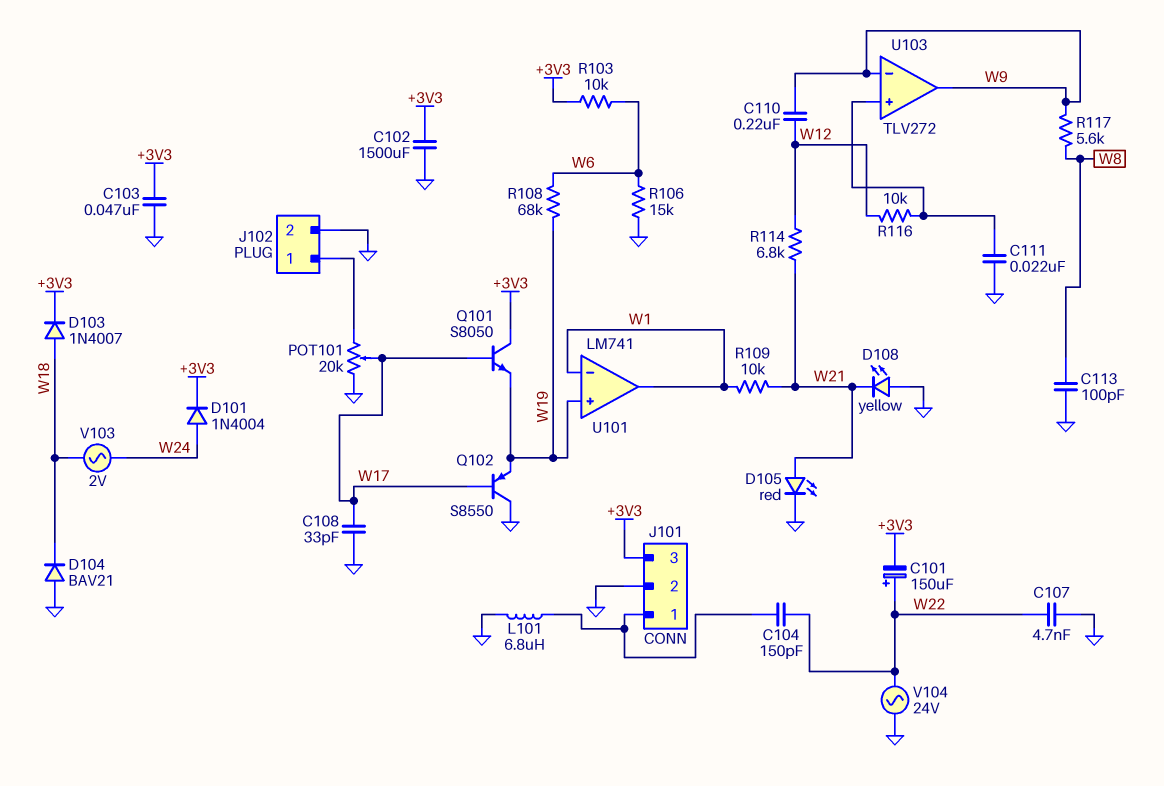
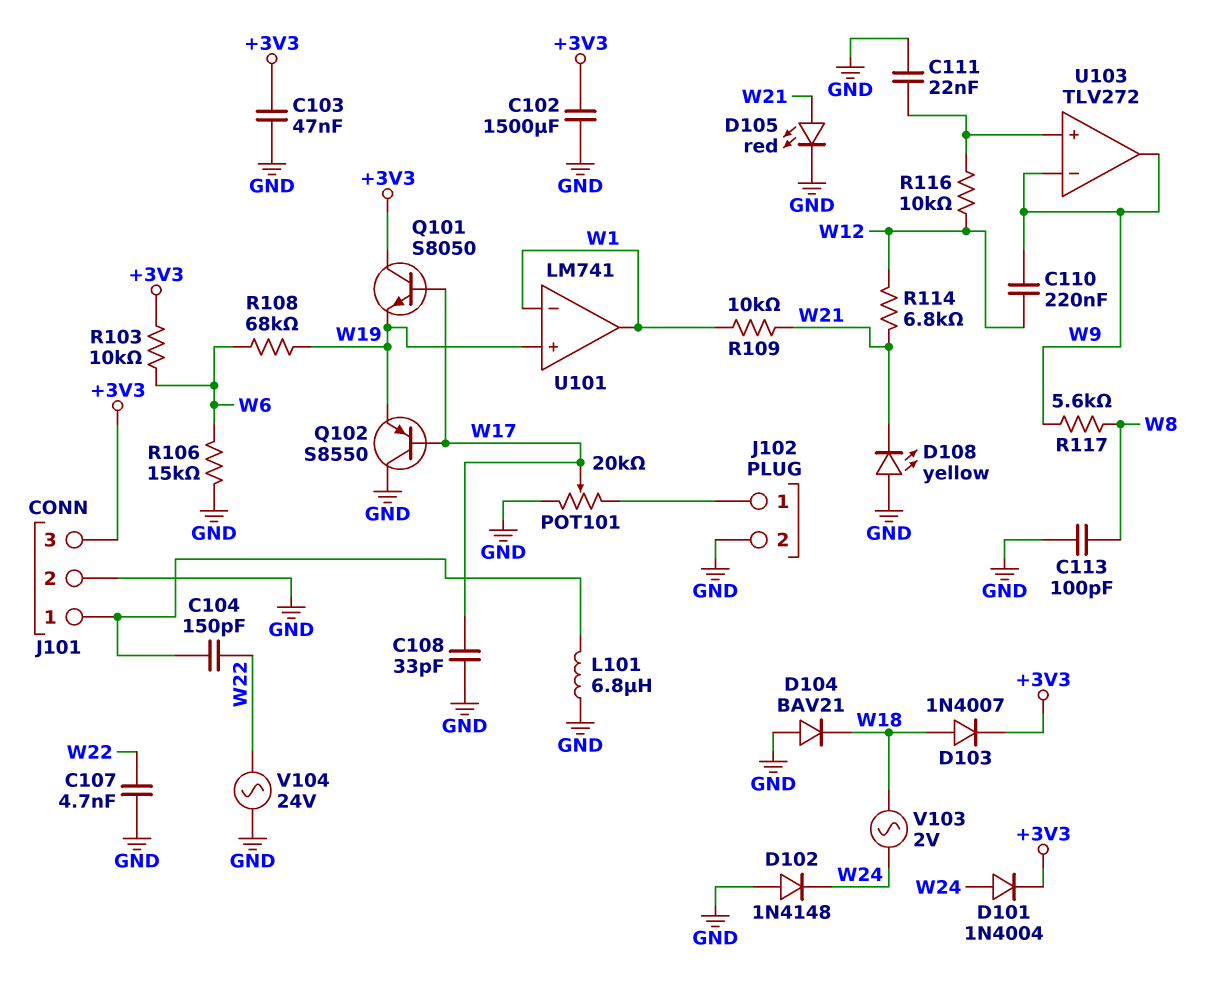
C101: 150uF (plus W22, minus +3V3) -> none
D102: none -> diode 1N4148 (A GND, K W24)

